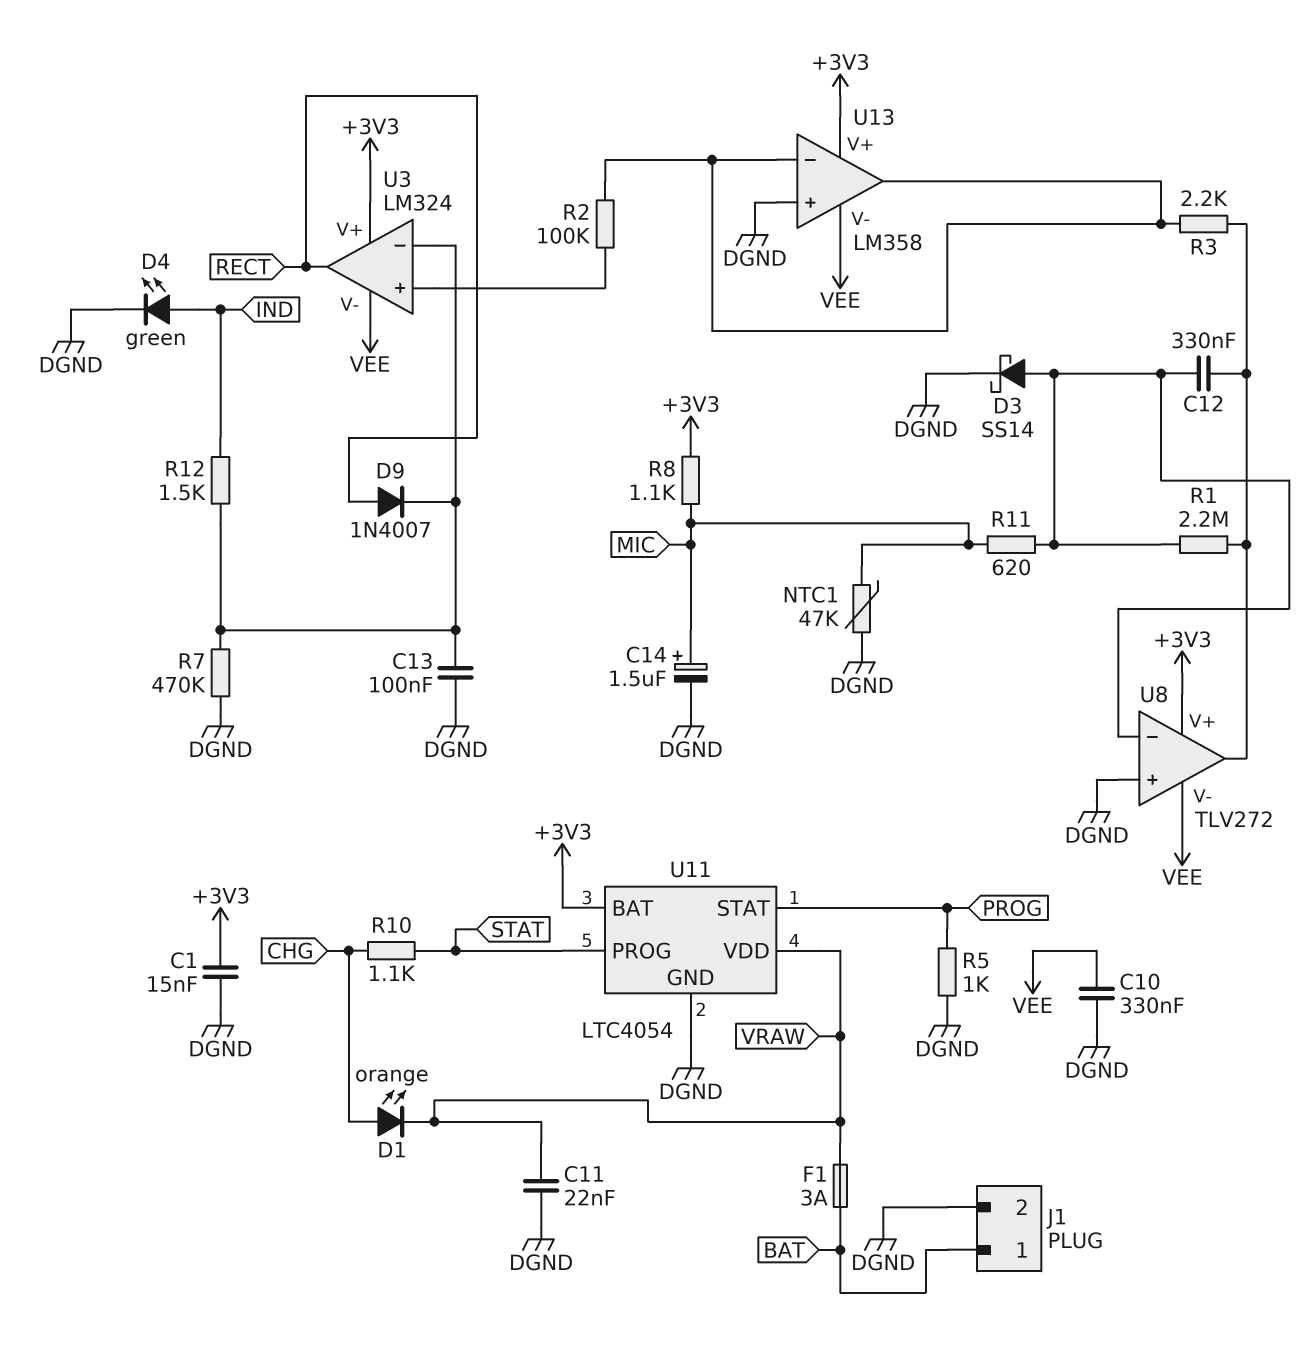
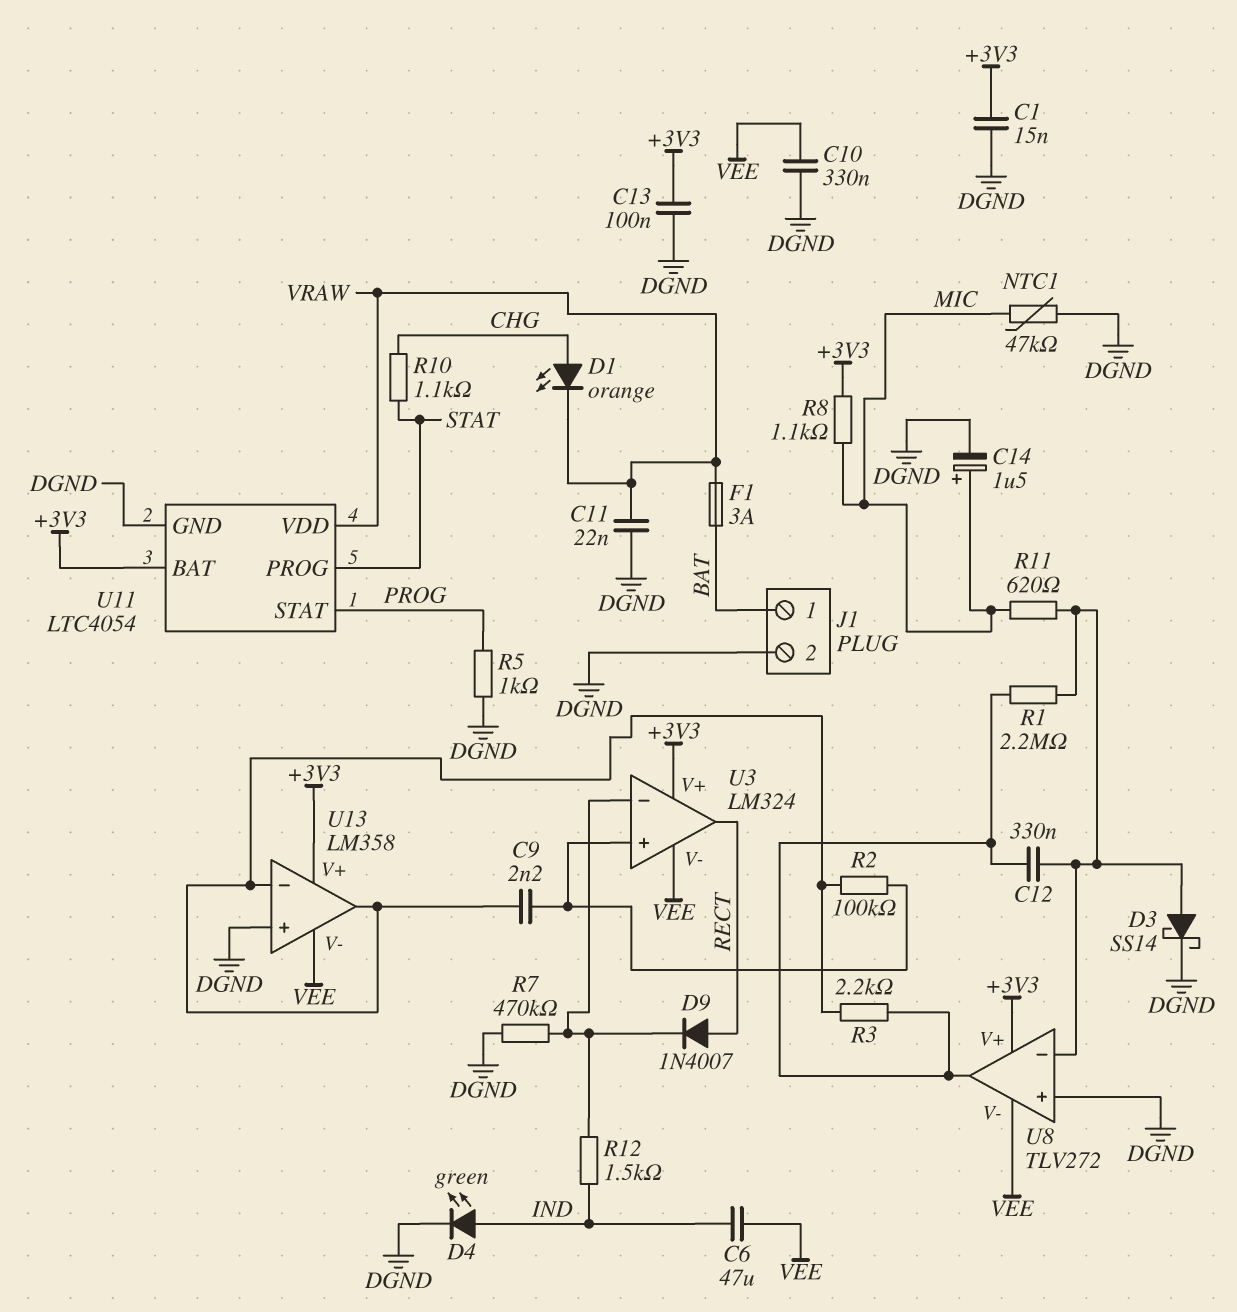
C6: none -> 47uF (IND, VEE)
C9: none -> 2.2nF (U3/in+, U13/in-)
C13: 100nF (DGND, U3/in-) -> 100nF (+3V3, DGND)

